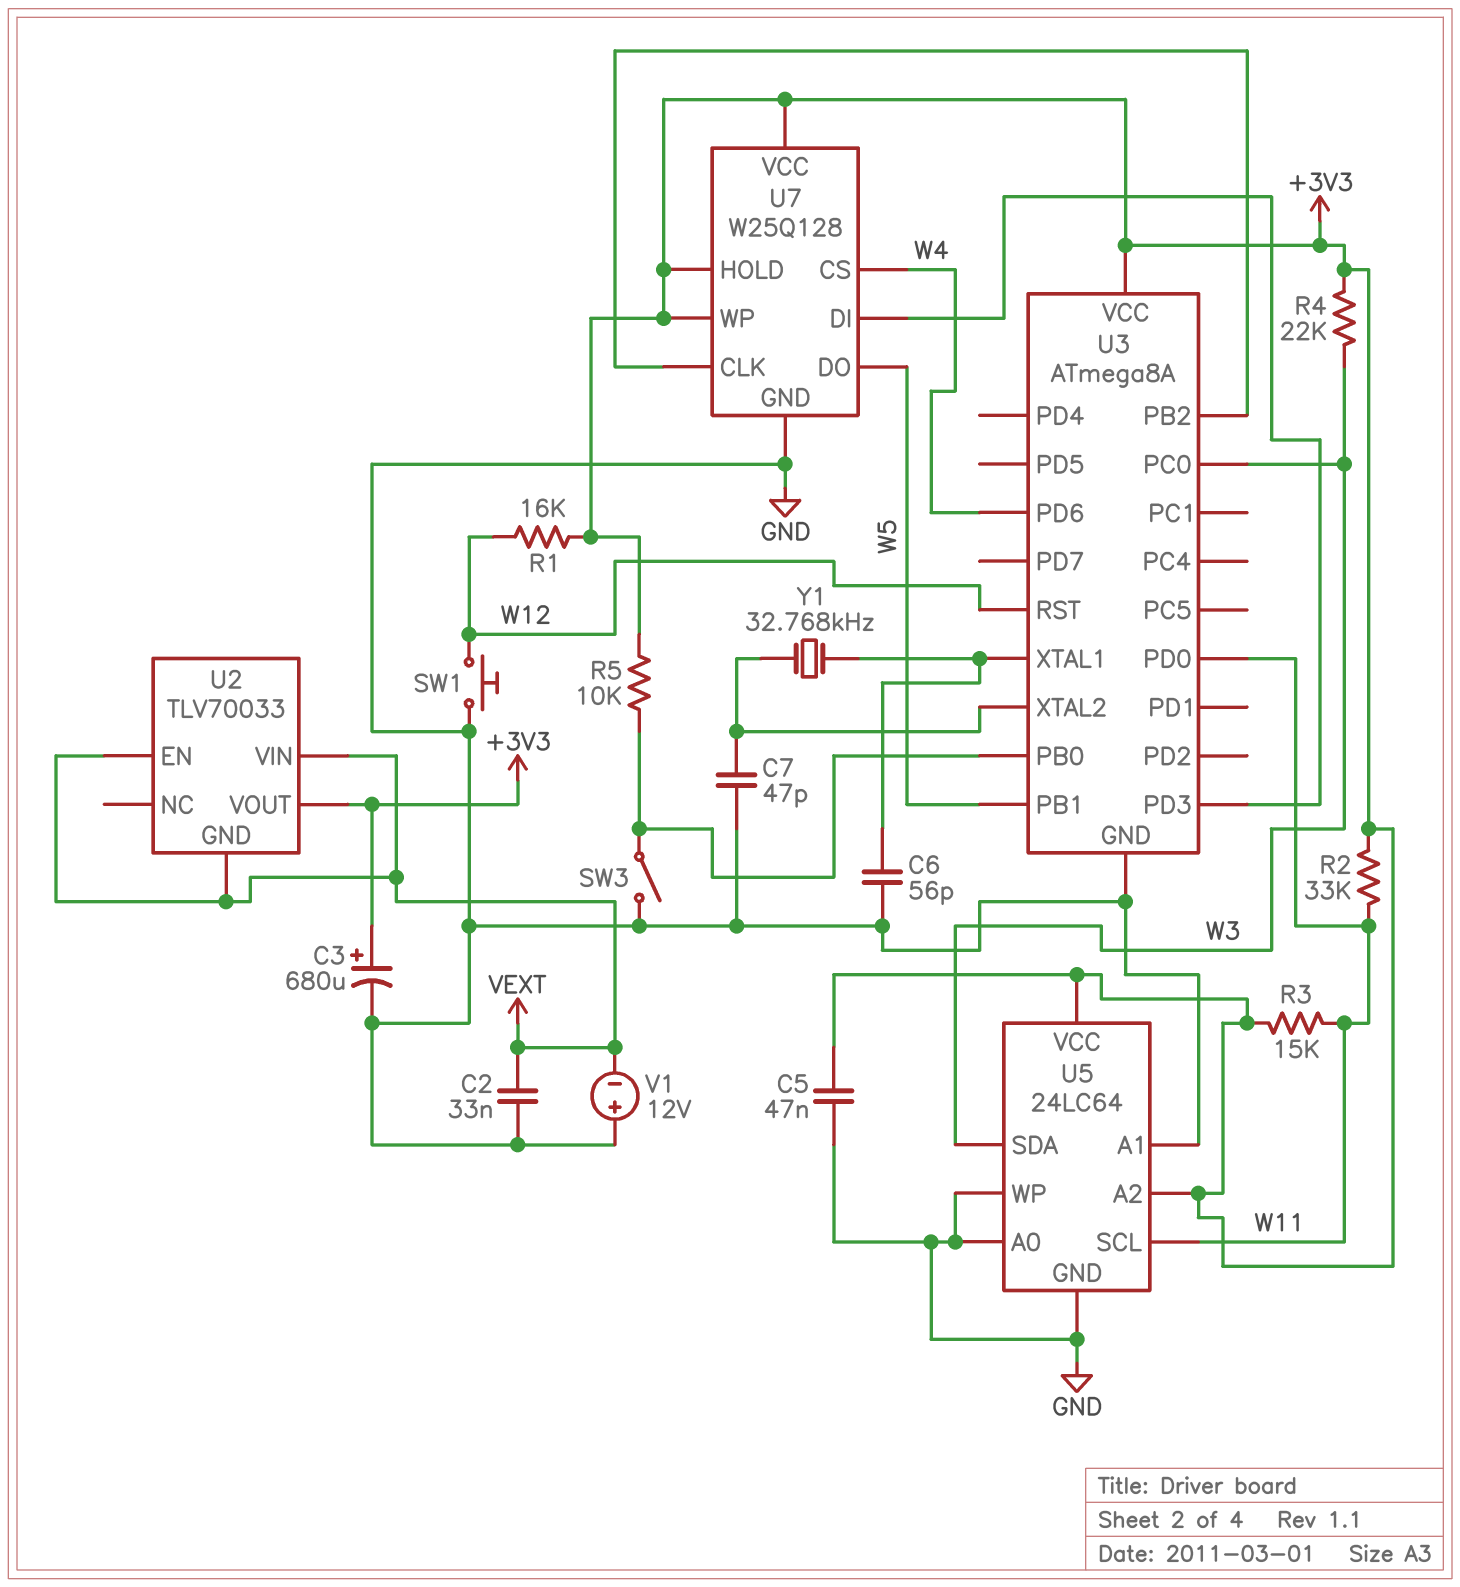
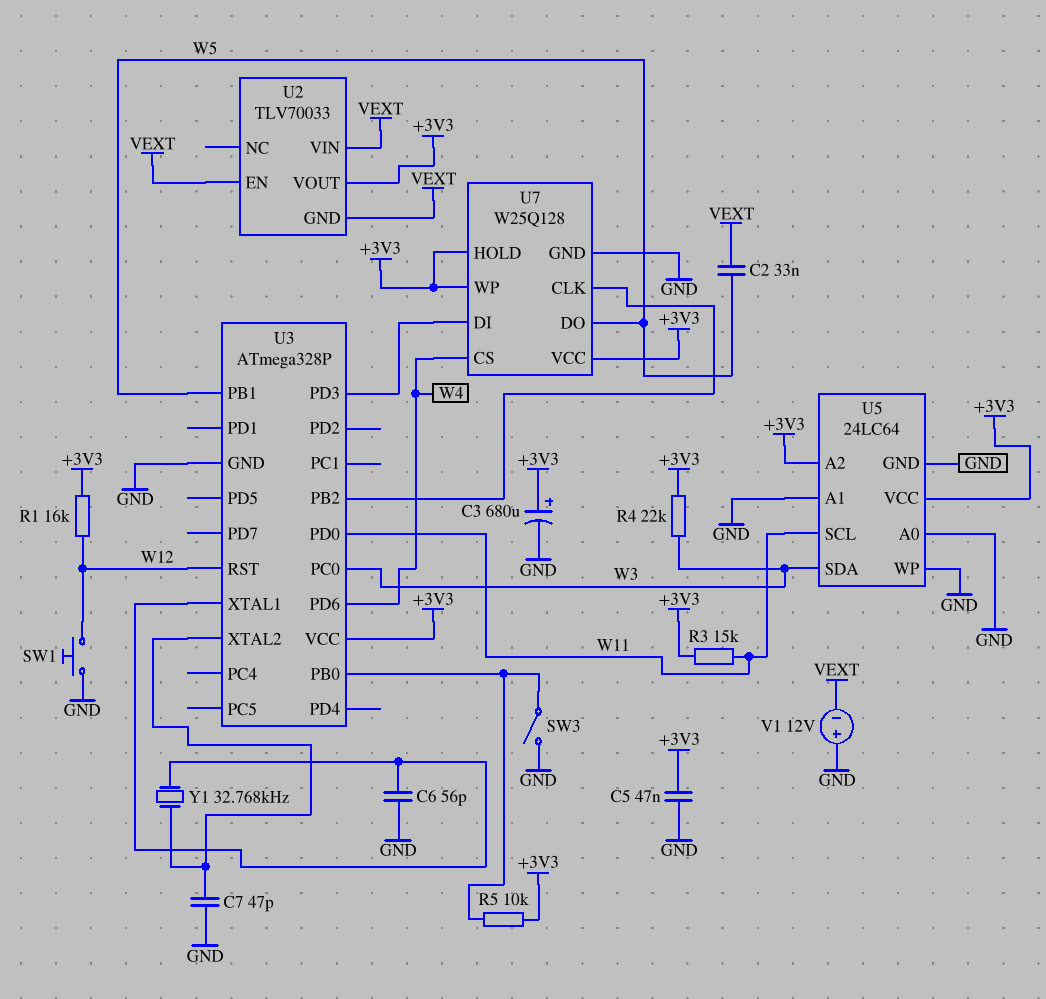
C2: 33nF (GND, VEXT) -> 33nF (VEXT, W5)
R2: 33k (+3V3, W11) -> none
U3: ATmega8A -> ATmega328P

